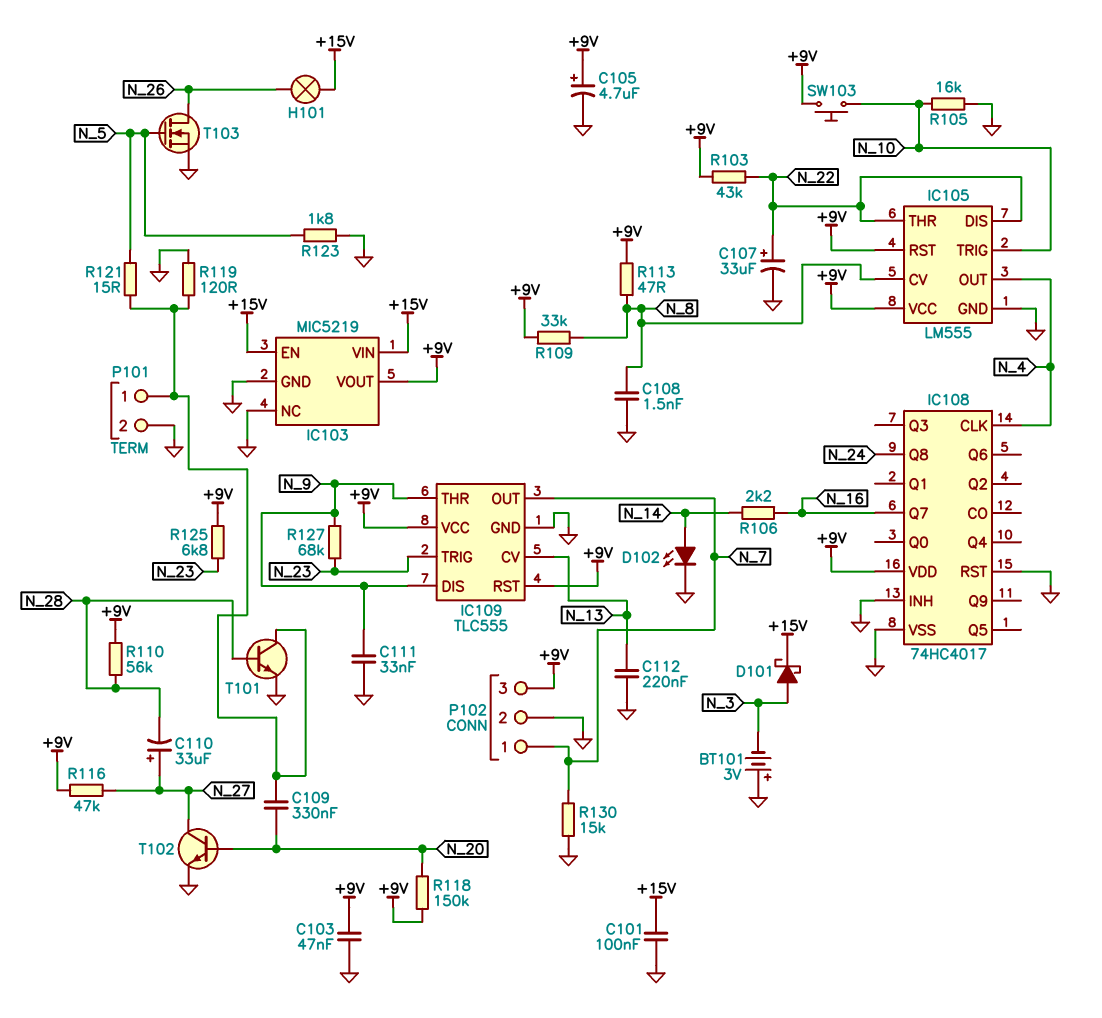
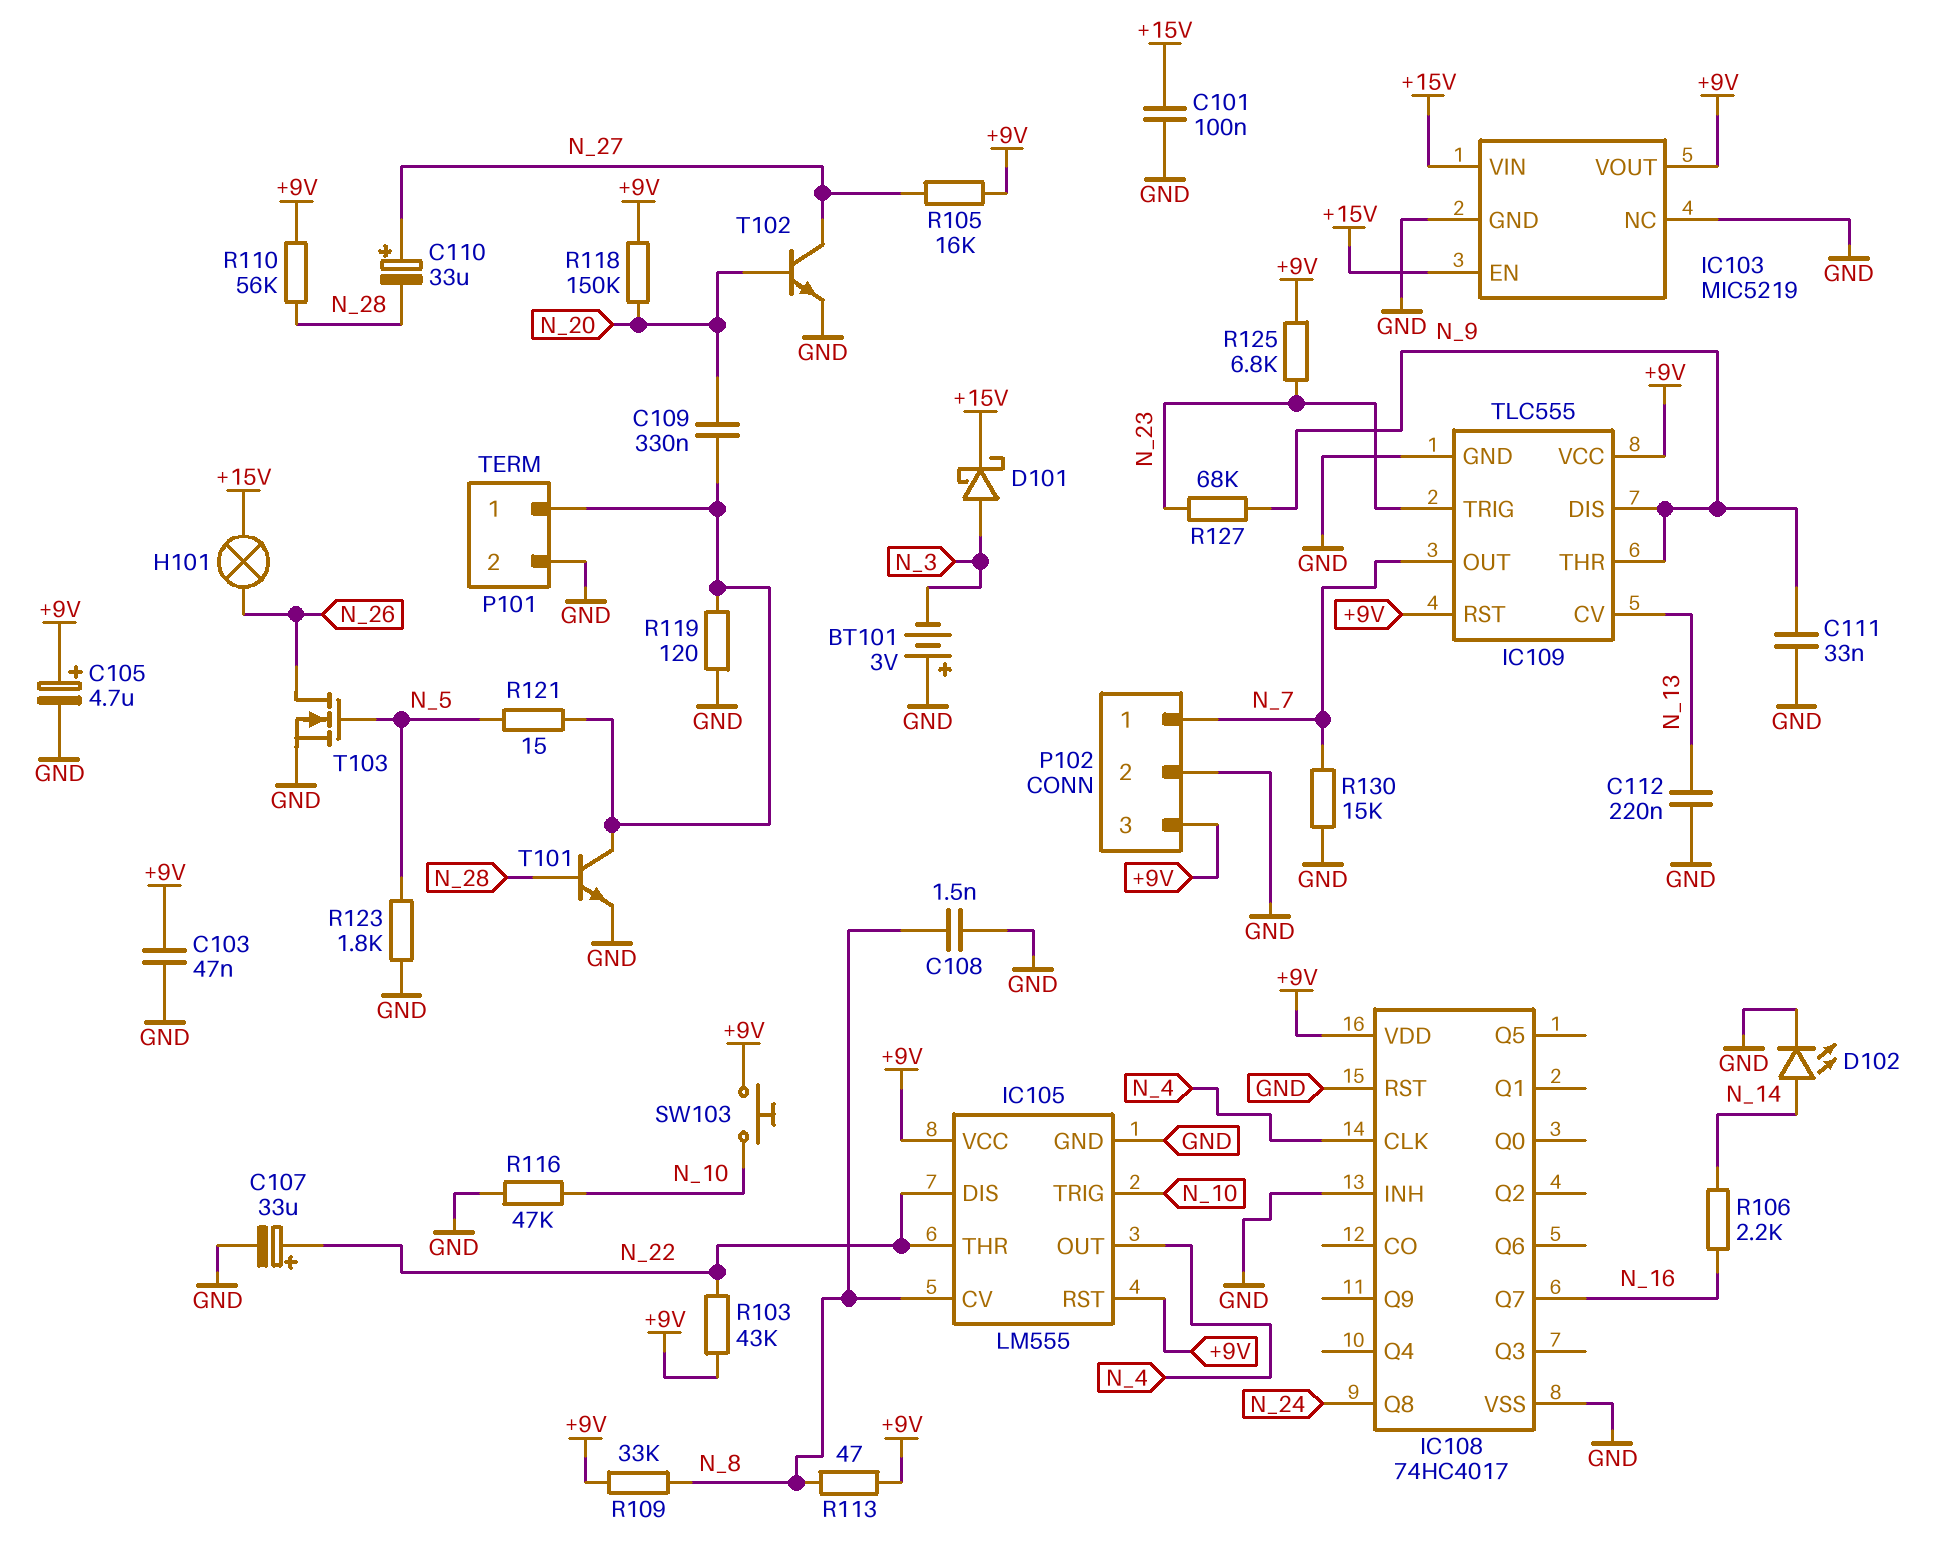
R105: 16k (GND, N_10) -> 16k (+9V, N_27)
R116: 47k (+9V, N_27) -> 47k (GND, N_10)

